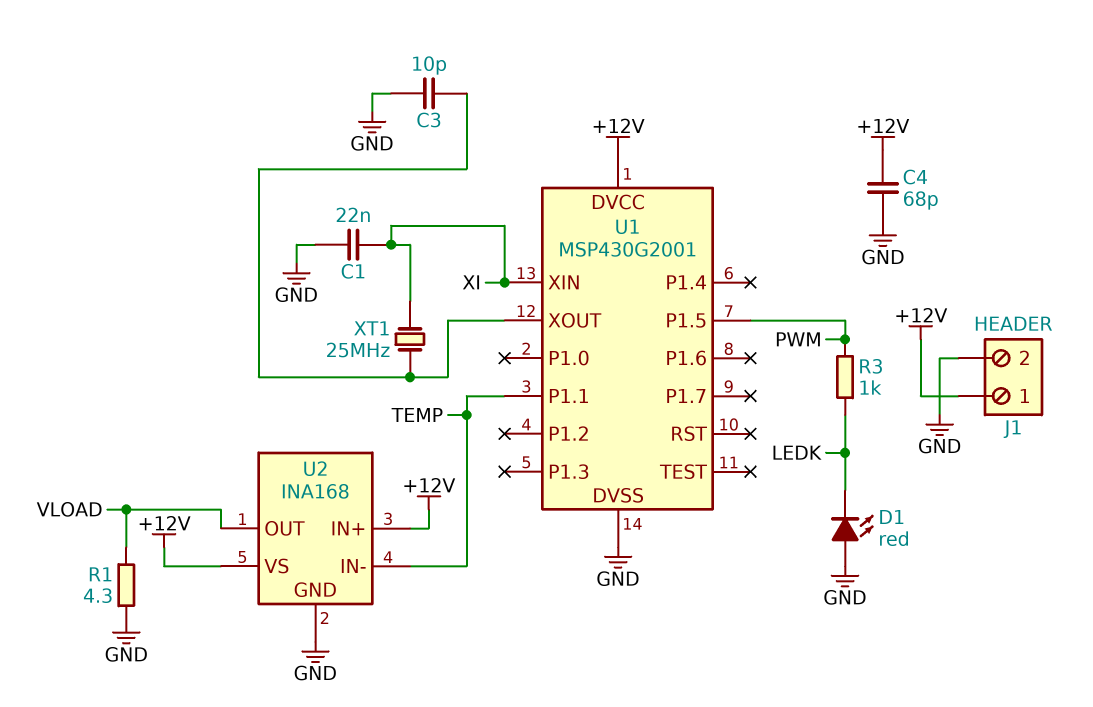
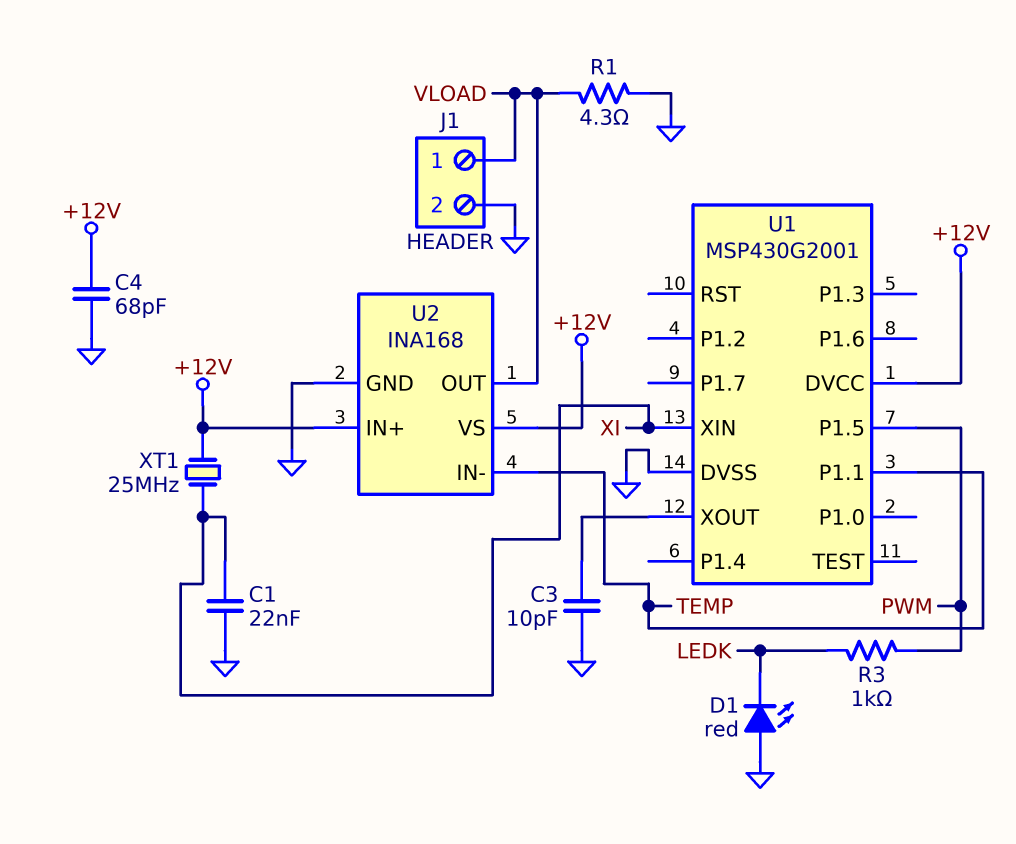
J1 pin 1: +12V -> VLOAD
XT1: 25MHz (U1/XOUT, XI) -> 25MHz (+12V, XI)

